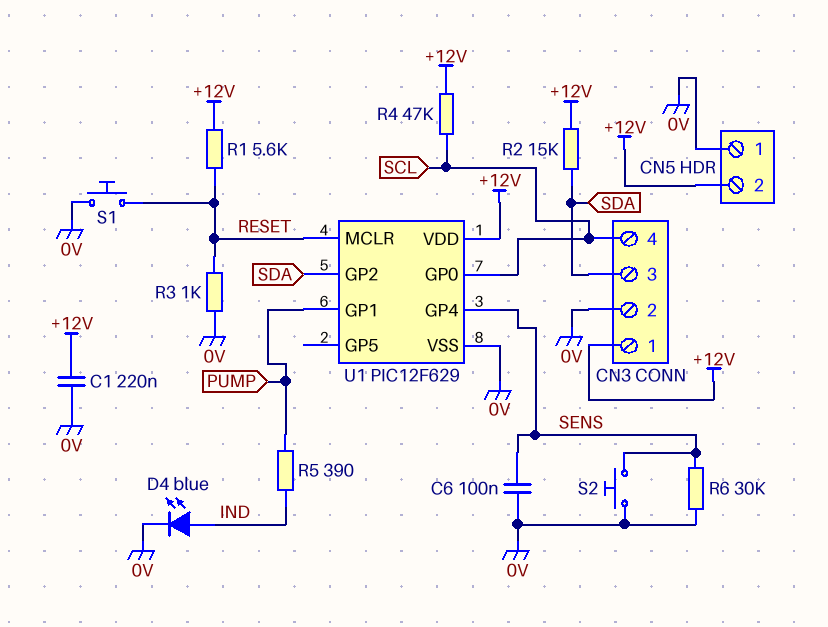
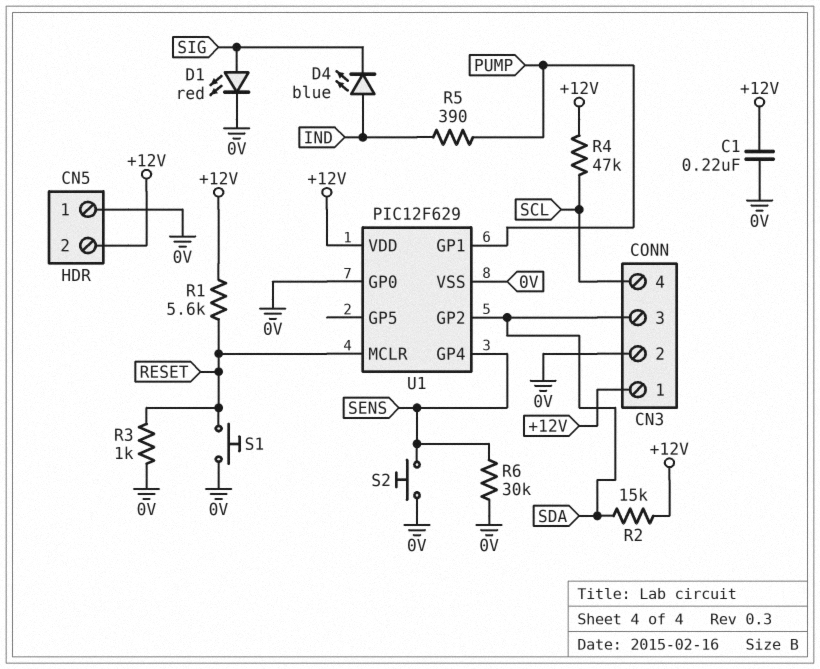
C6: 100nF (0V, SENS) -> none
D1: none -> LED red (A SIG, K 0V)
D4: LED blue (A IND, K 0V) -> LED blue (A IND, K SIG)
U1 pin GP0: SCL -> 0V

